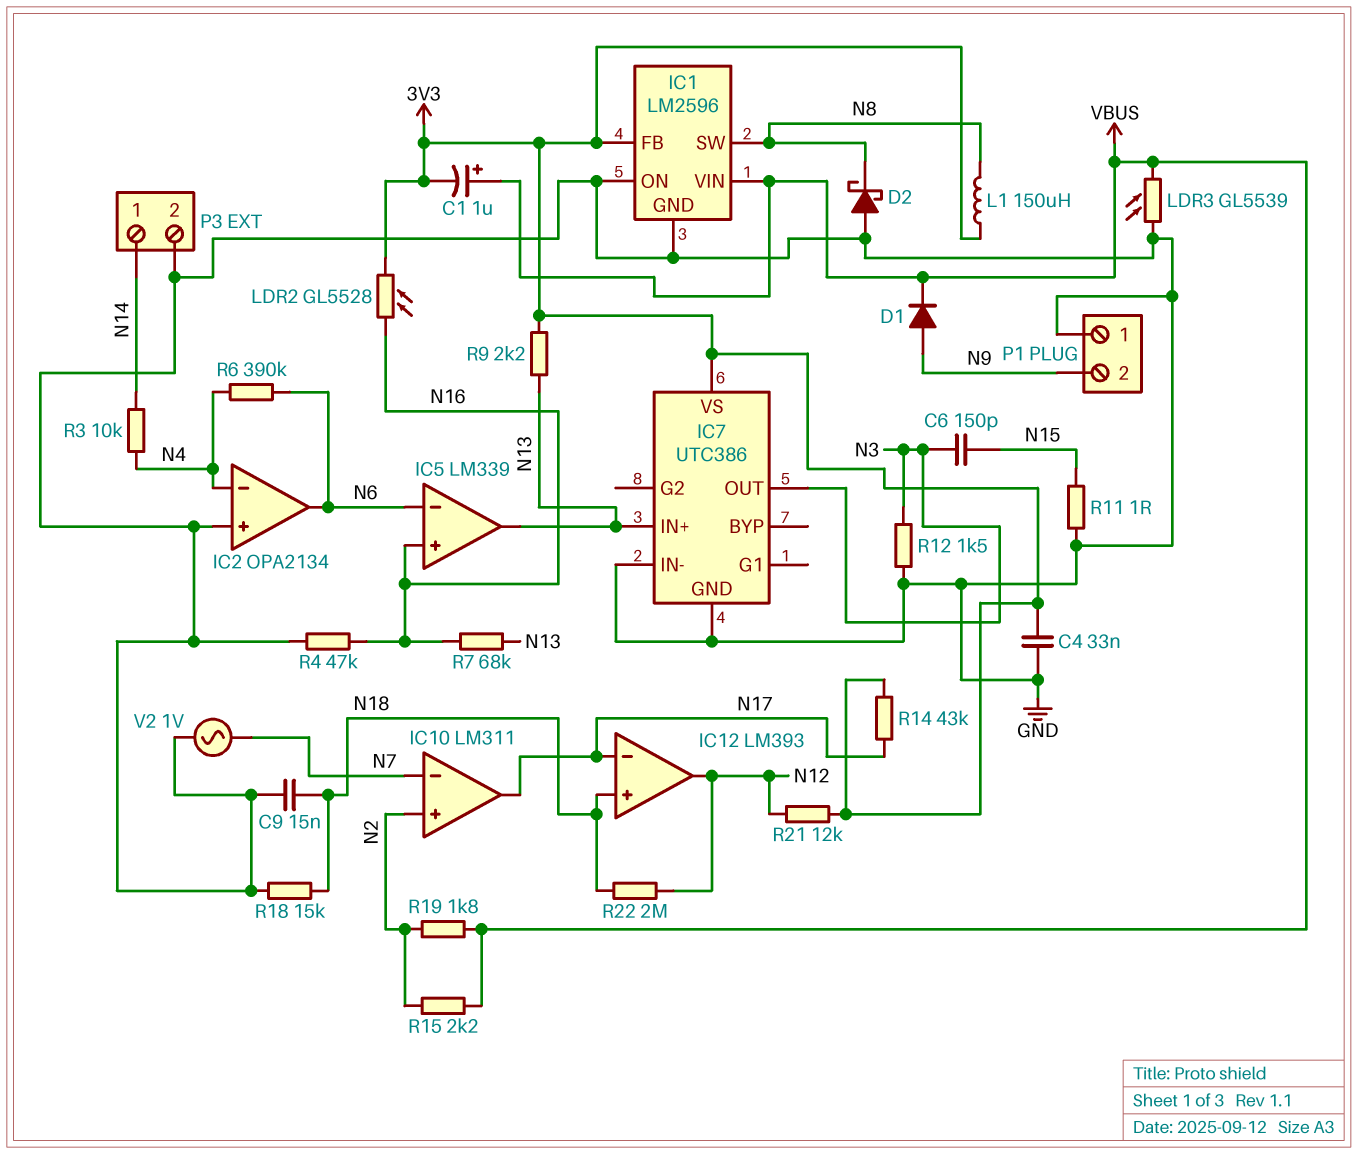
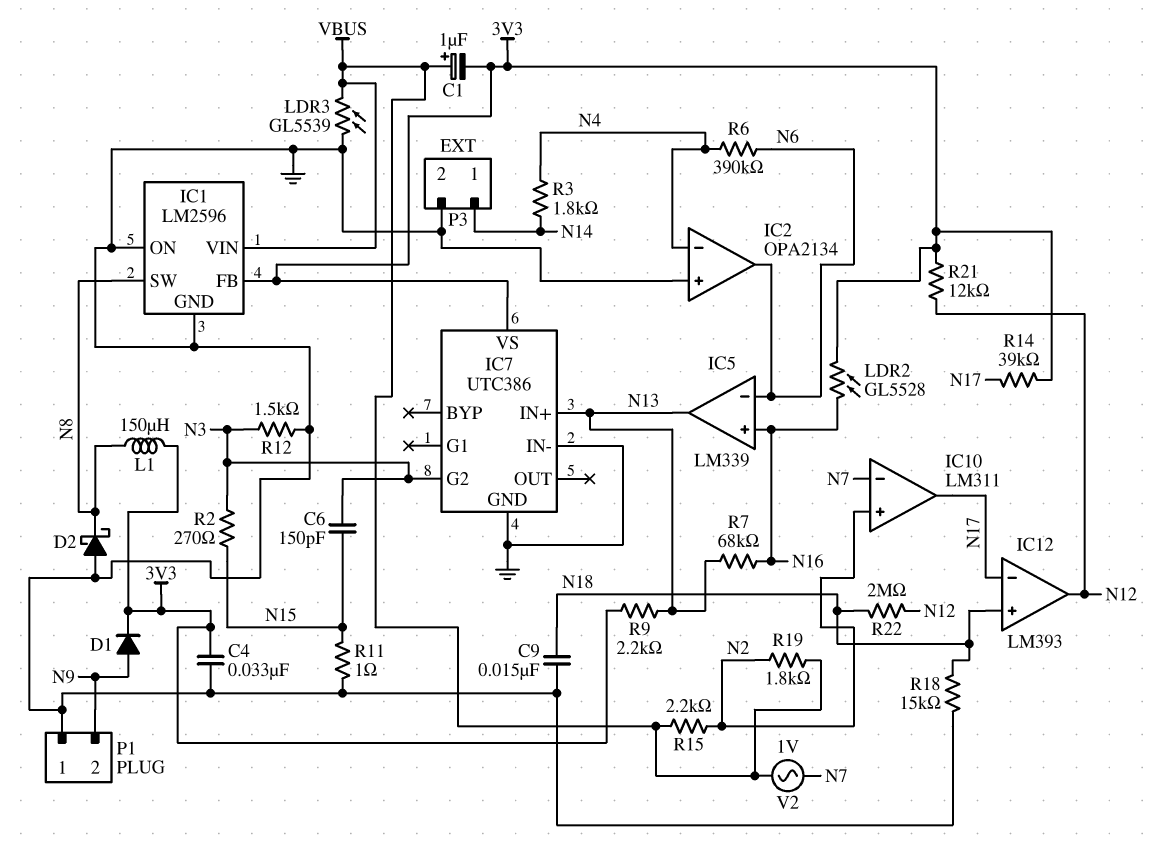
D1: diode (A N9, K VBUS) -> diode (A N9, K 3V3)
IC7 pin G2: none -> N3
IC7 pin OUT: N3 -> none
R2: none -> 270 (N3, N15)
R3: 10k (N4, N14) -> 1.8k (N4, N14)
R4: 47k (GND, N16) -> none
R14: 43k (3V3, N17) -> 39k (3V3, N17)
V2: AC 1V (GND, N7) -> AC 1V (N7, VBUS)

